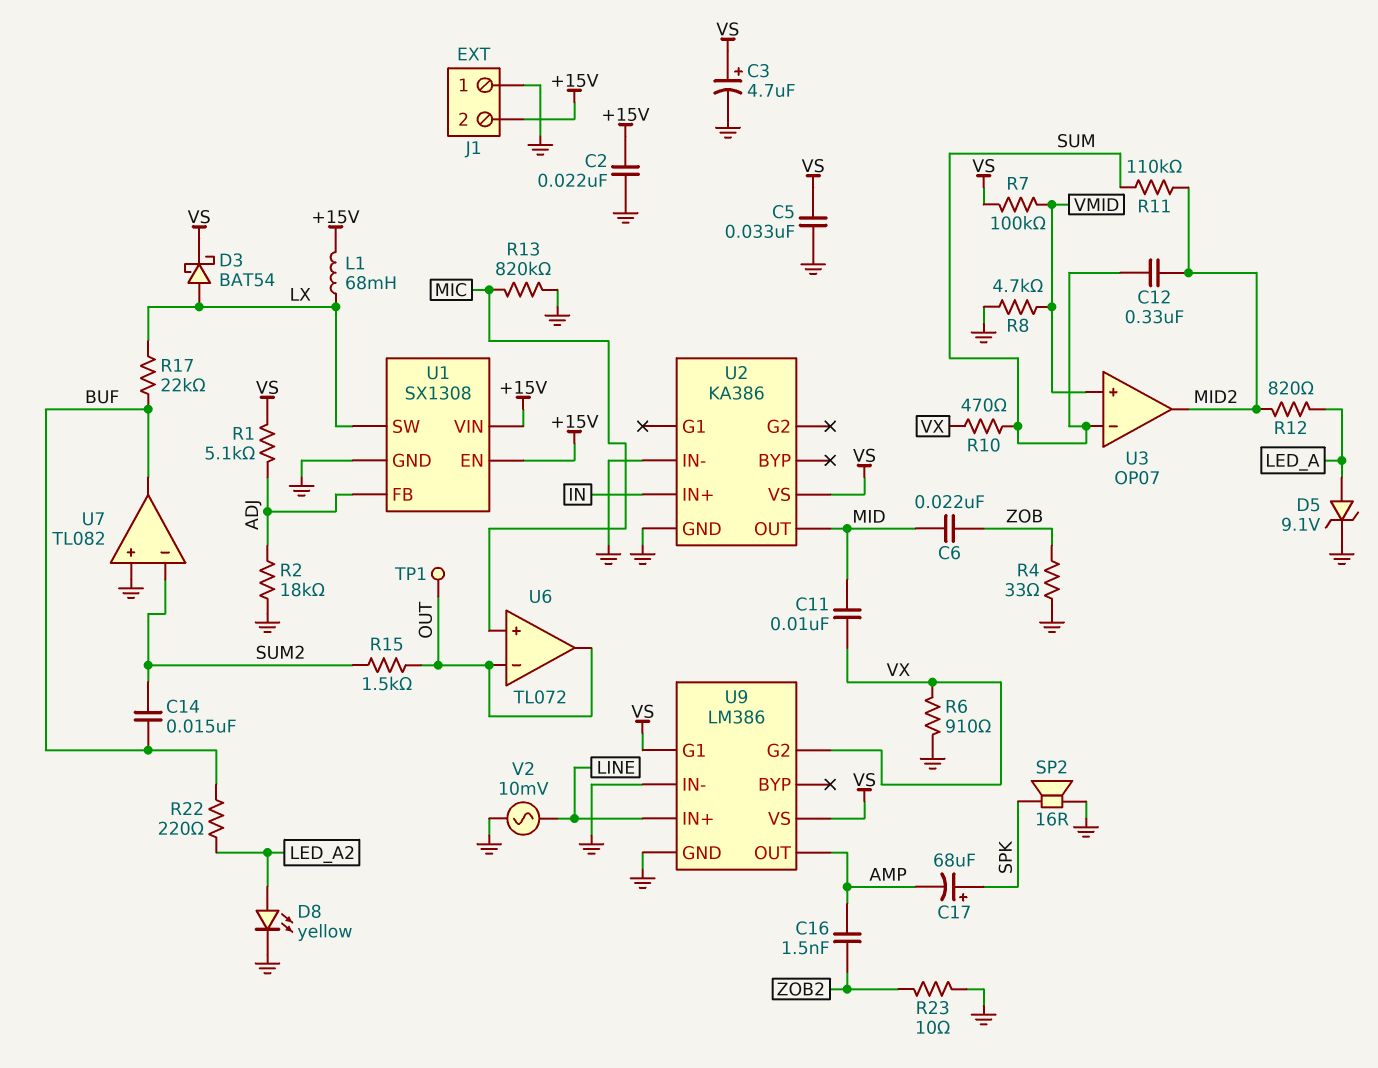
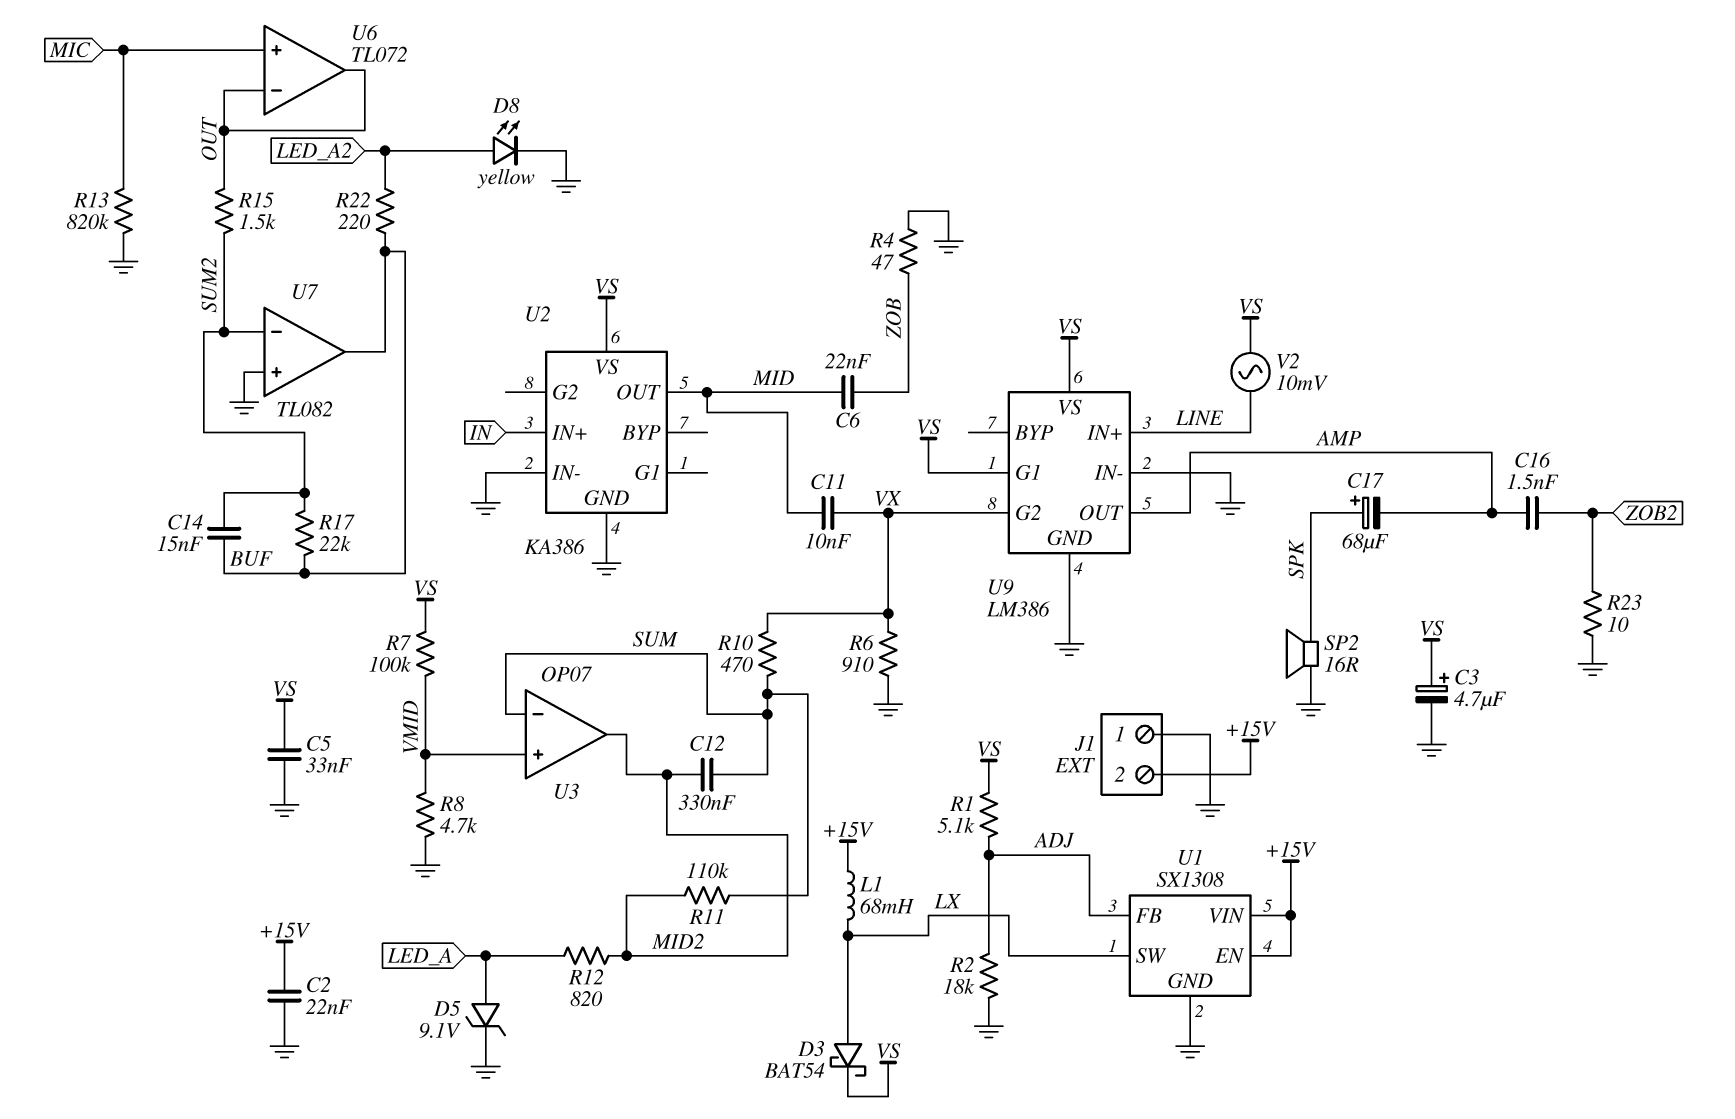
R4: 33 (GND, ZOB) -> 47 (GND, ZOB)
R17: 22k (BUF, LX) -> 22k (BUF, SUM2)
TP1: test point (OUT) -> none
V2: AC 10mV (GND, LINE) -> AC 10mV (LINE, VS)

